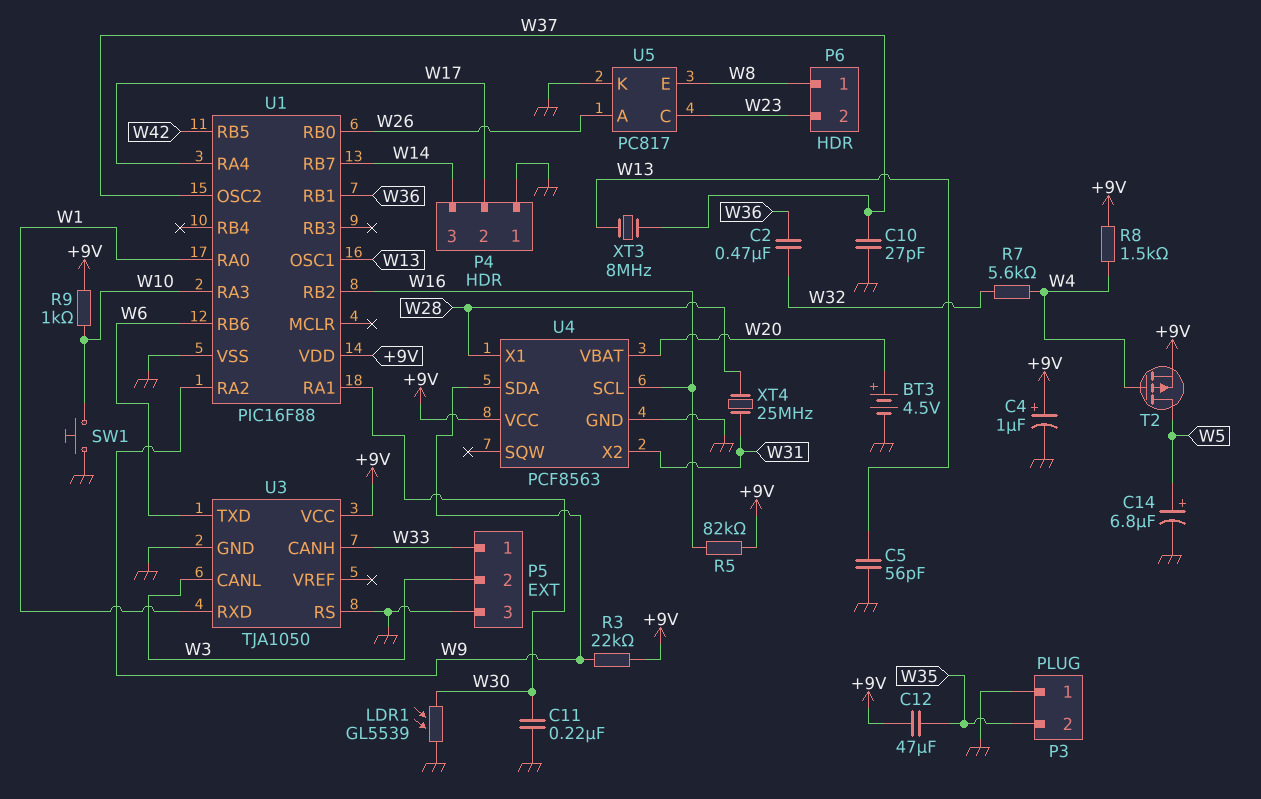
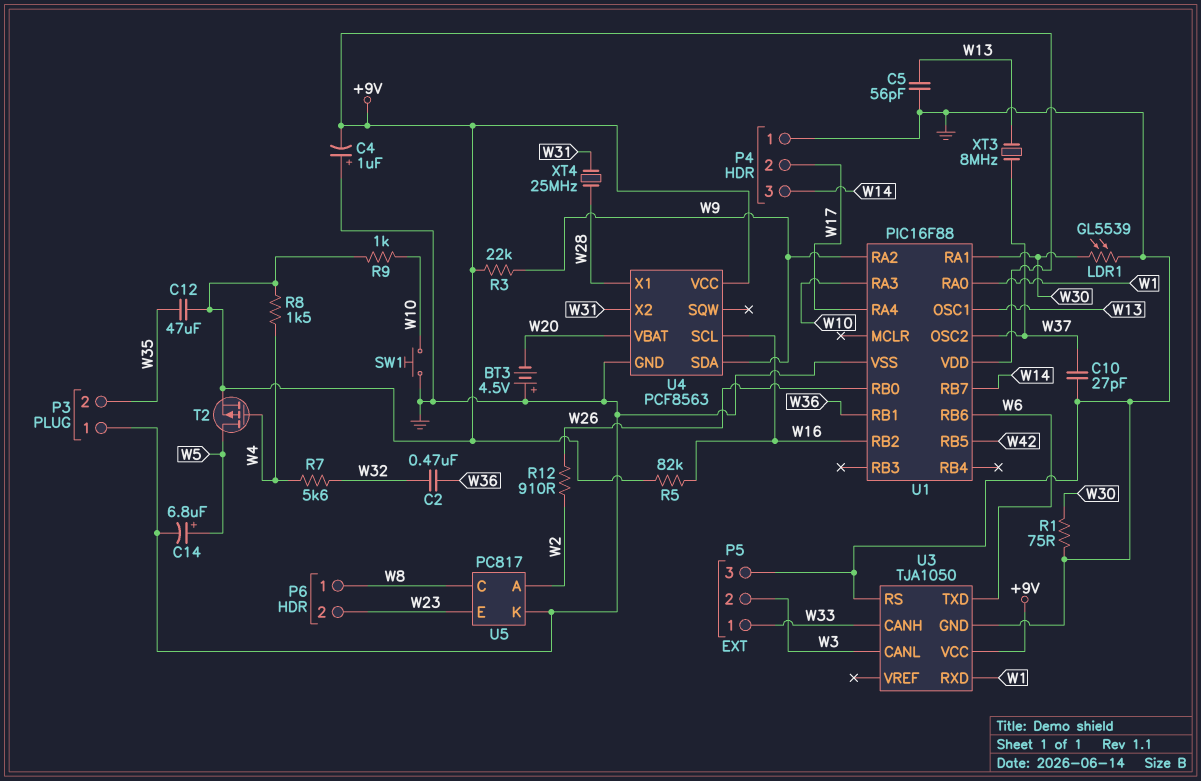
BT3: 4.5V (plus W20, minus GND) -> 4.5V (plus GND, minus W20)
C4: 1uF (plus +9V, minus GND) -> 1uF (plus GND, minus +9V)
C11: 220nF (GND, W30) -> none
R1: none -> 75 (GND, W30)
R12: none -> 910 (W2, W26)
U5 pin A: W26 -> W2
U5 pin C: W23 -> W8
U5 pin E: W8 -> W23

